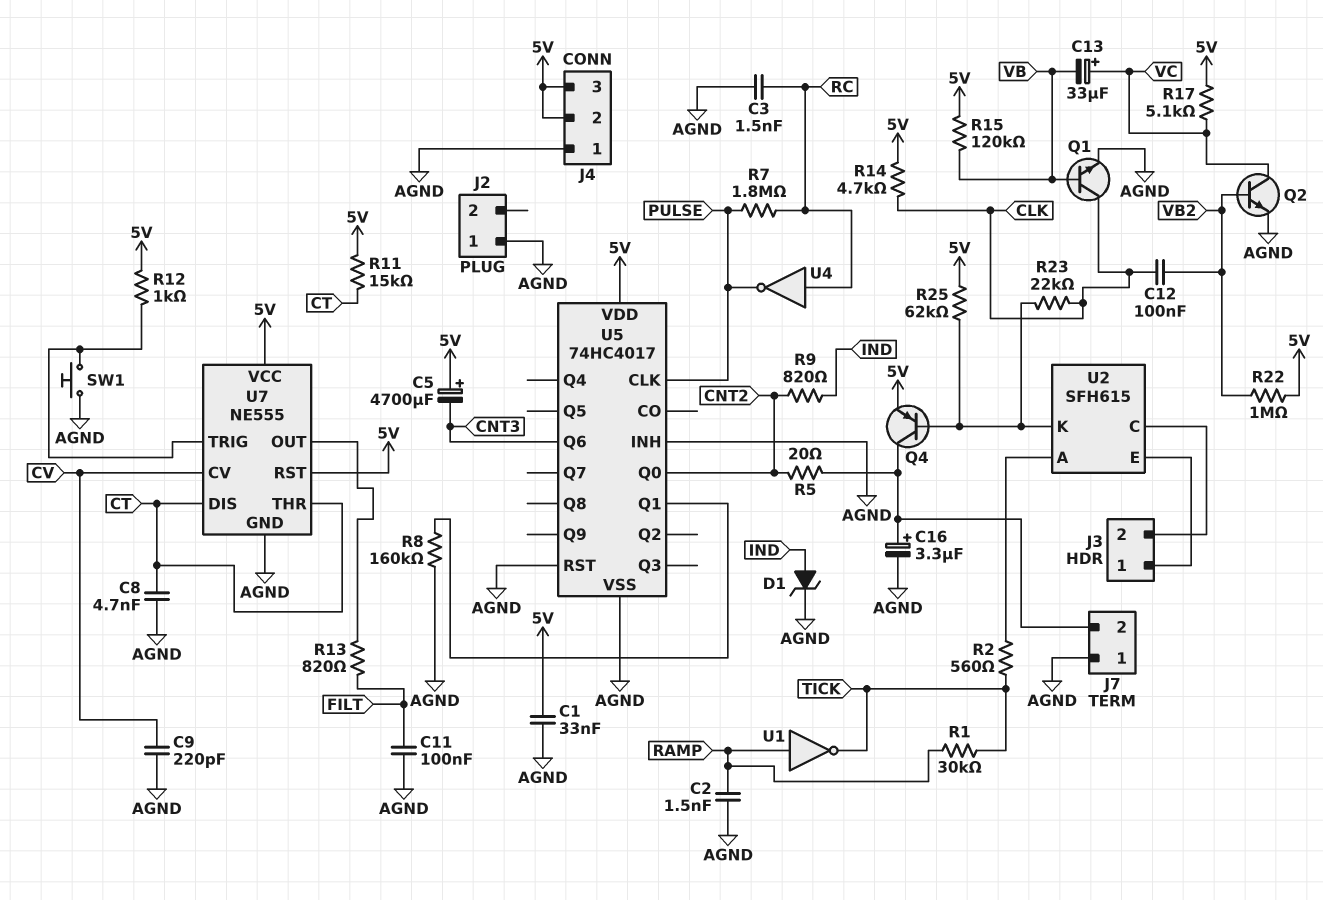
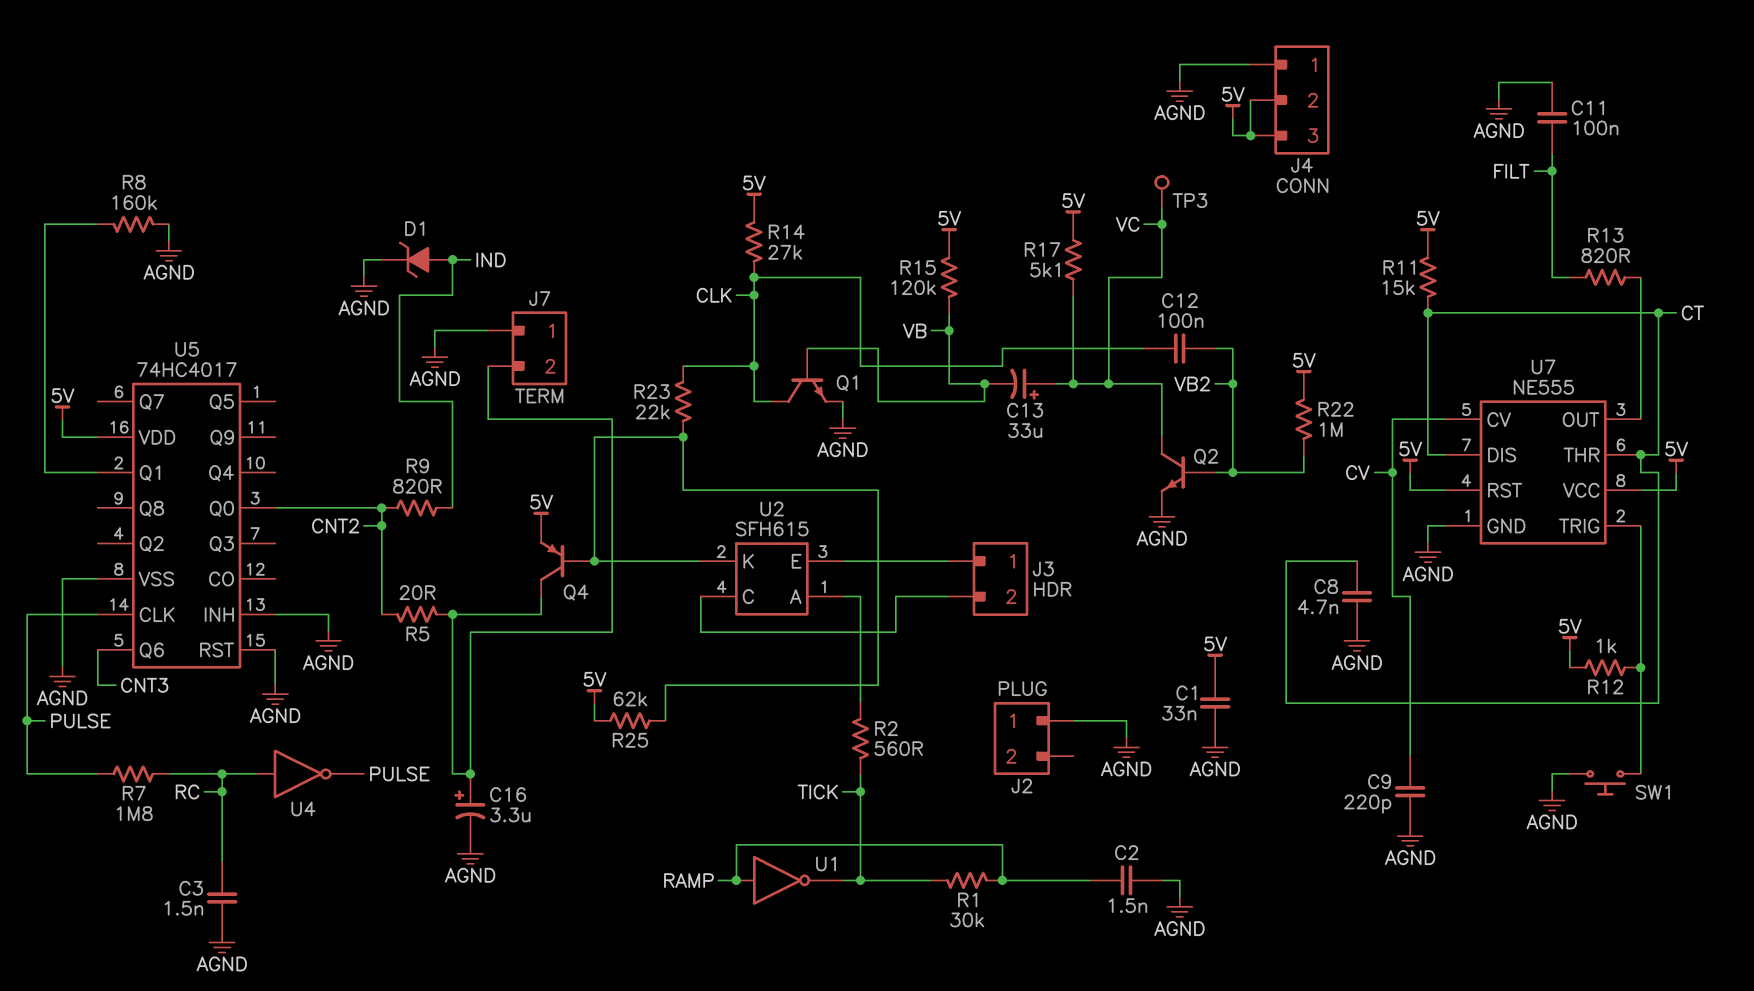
C5: 4700uF (plus 5V, minus CNT3) -> none
R14: 4.7k (5V, CLK) -> 27k (5V, CLK)
TP3: none -> test point (VC)

